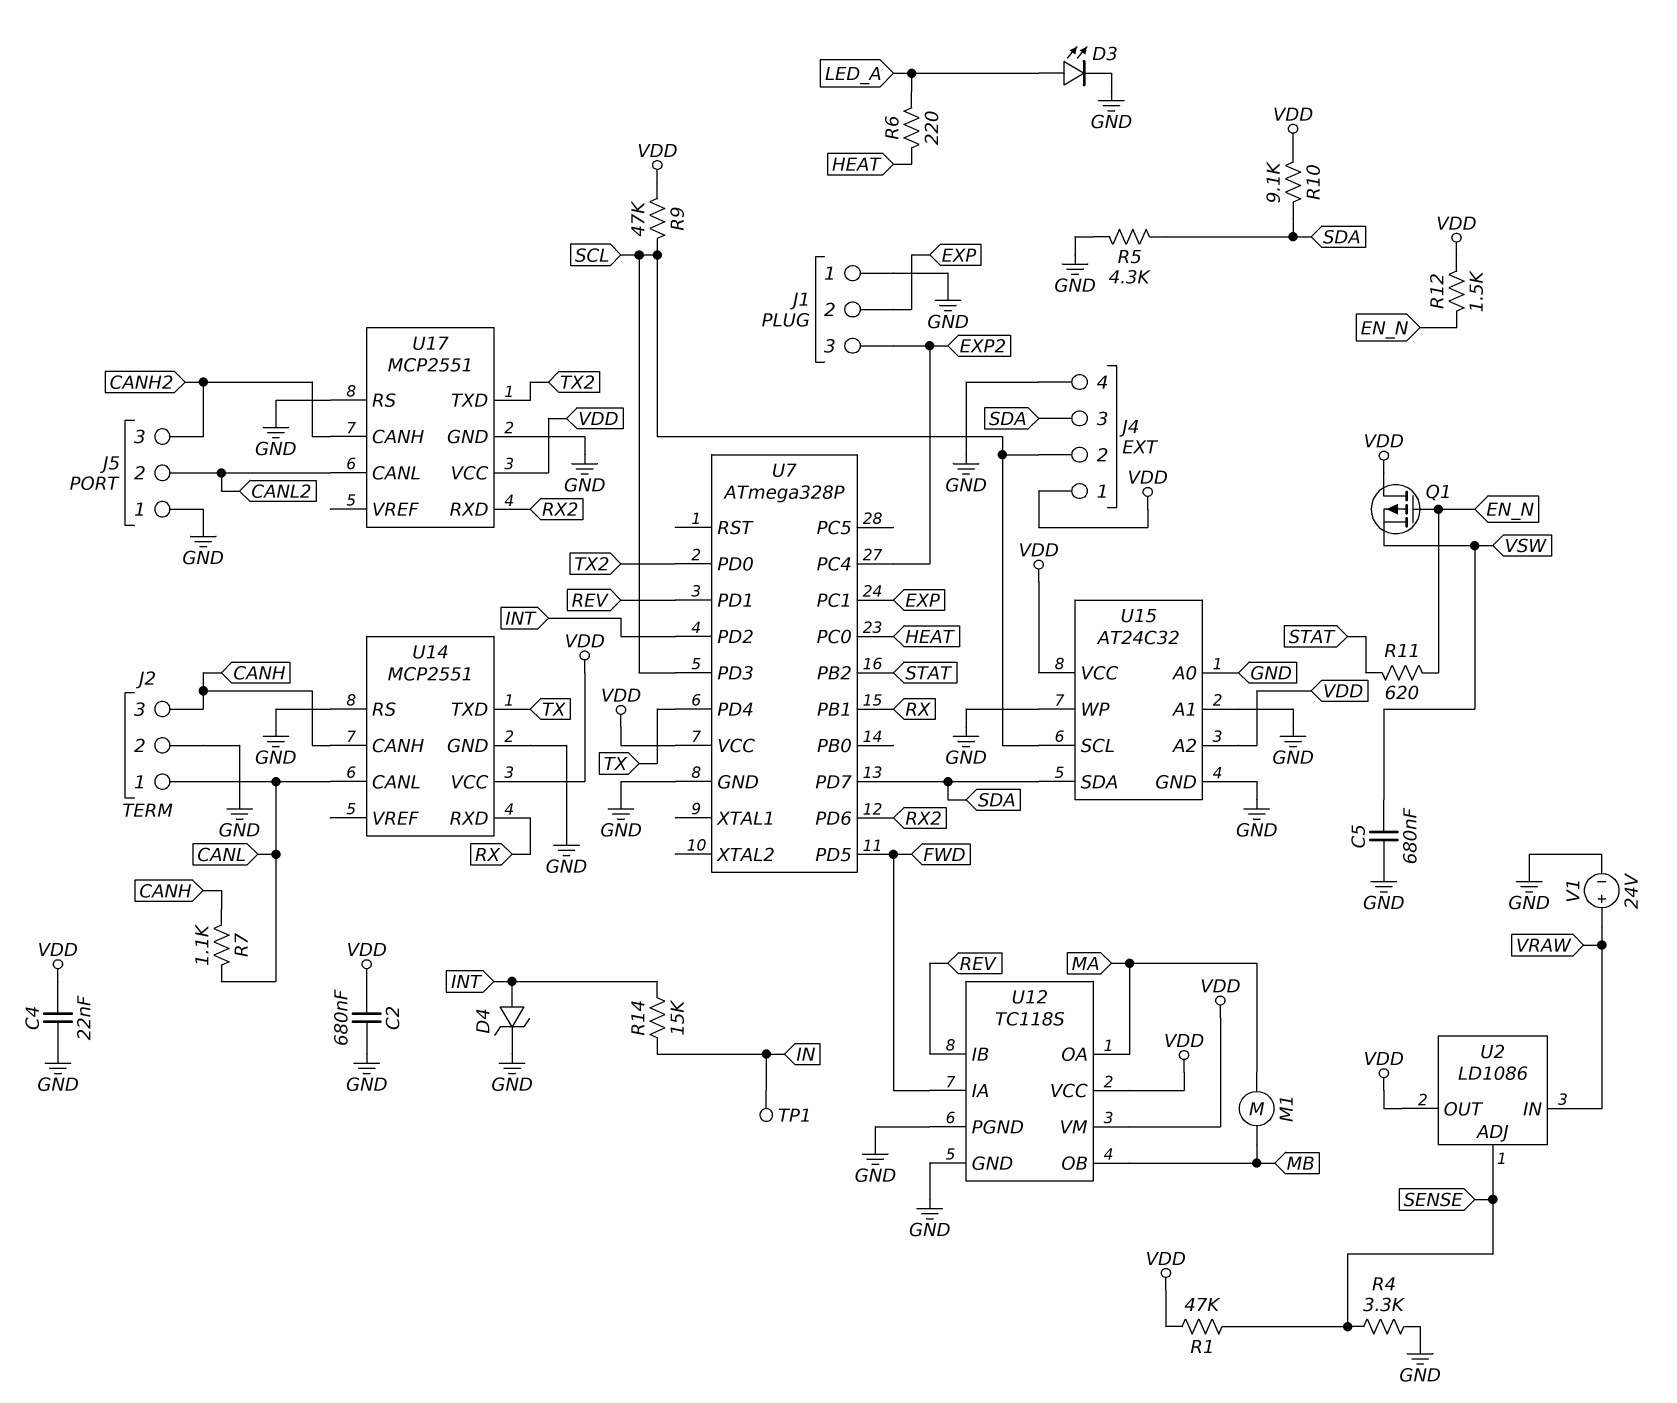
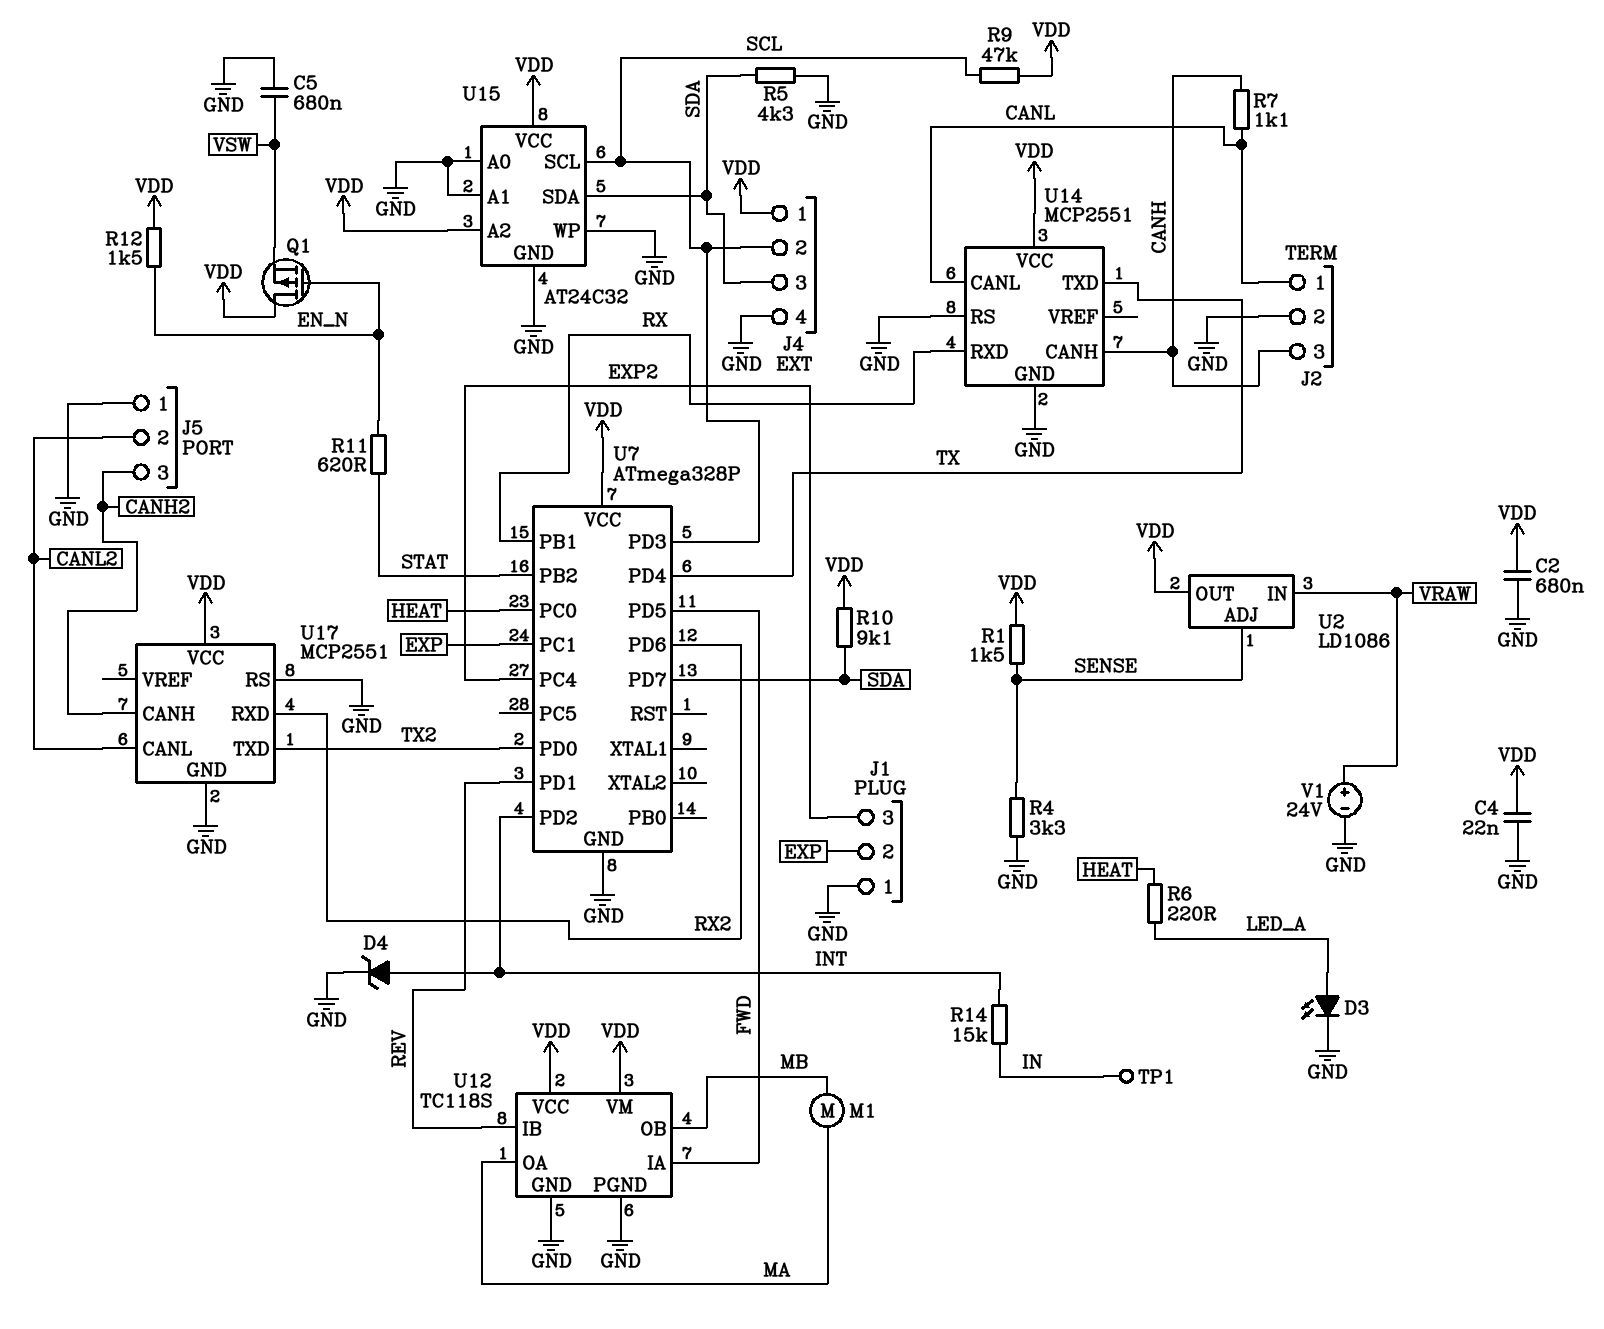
R1: 47k (SENSE, VDD) -> 1.5k (SENSE, VDD)

